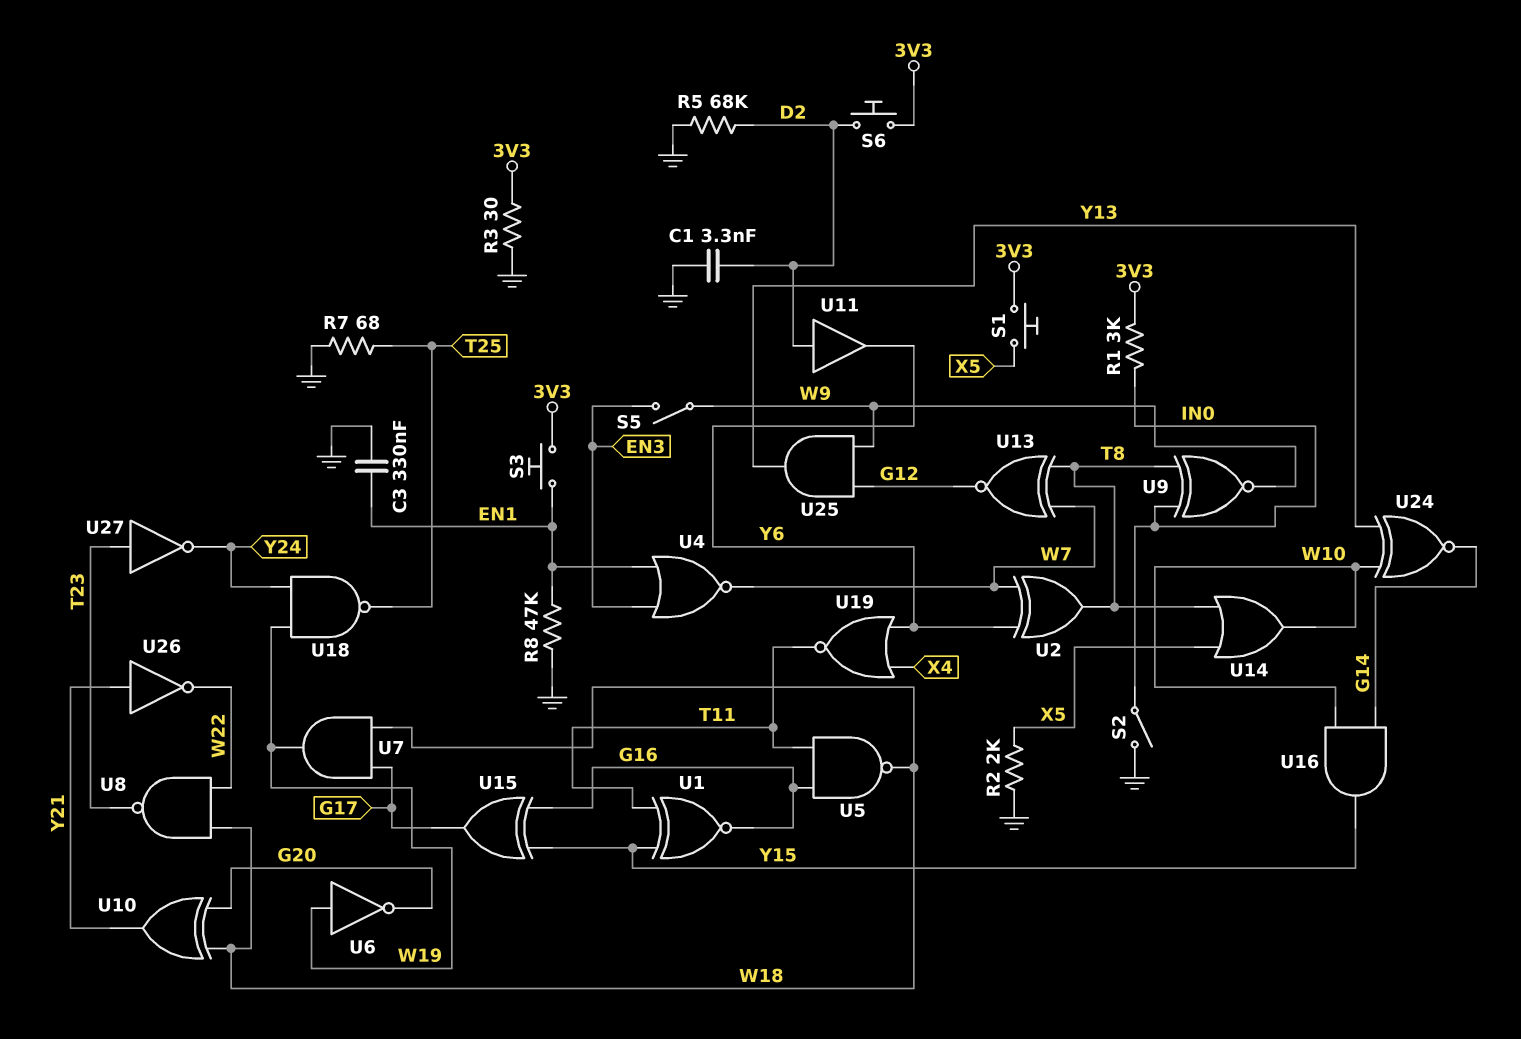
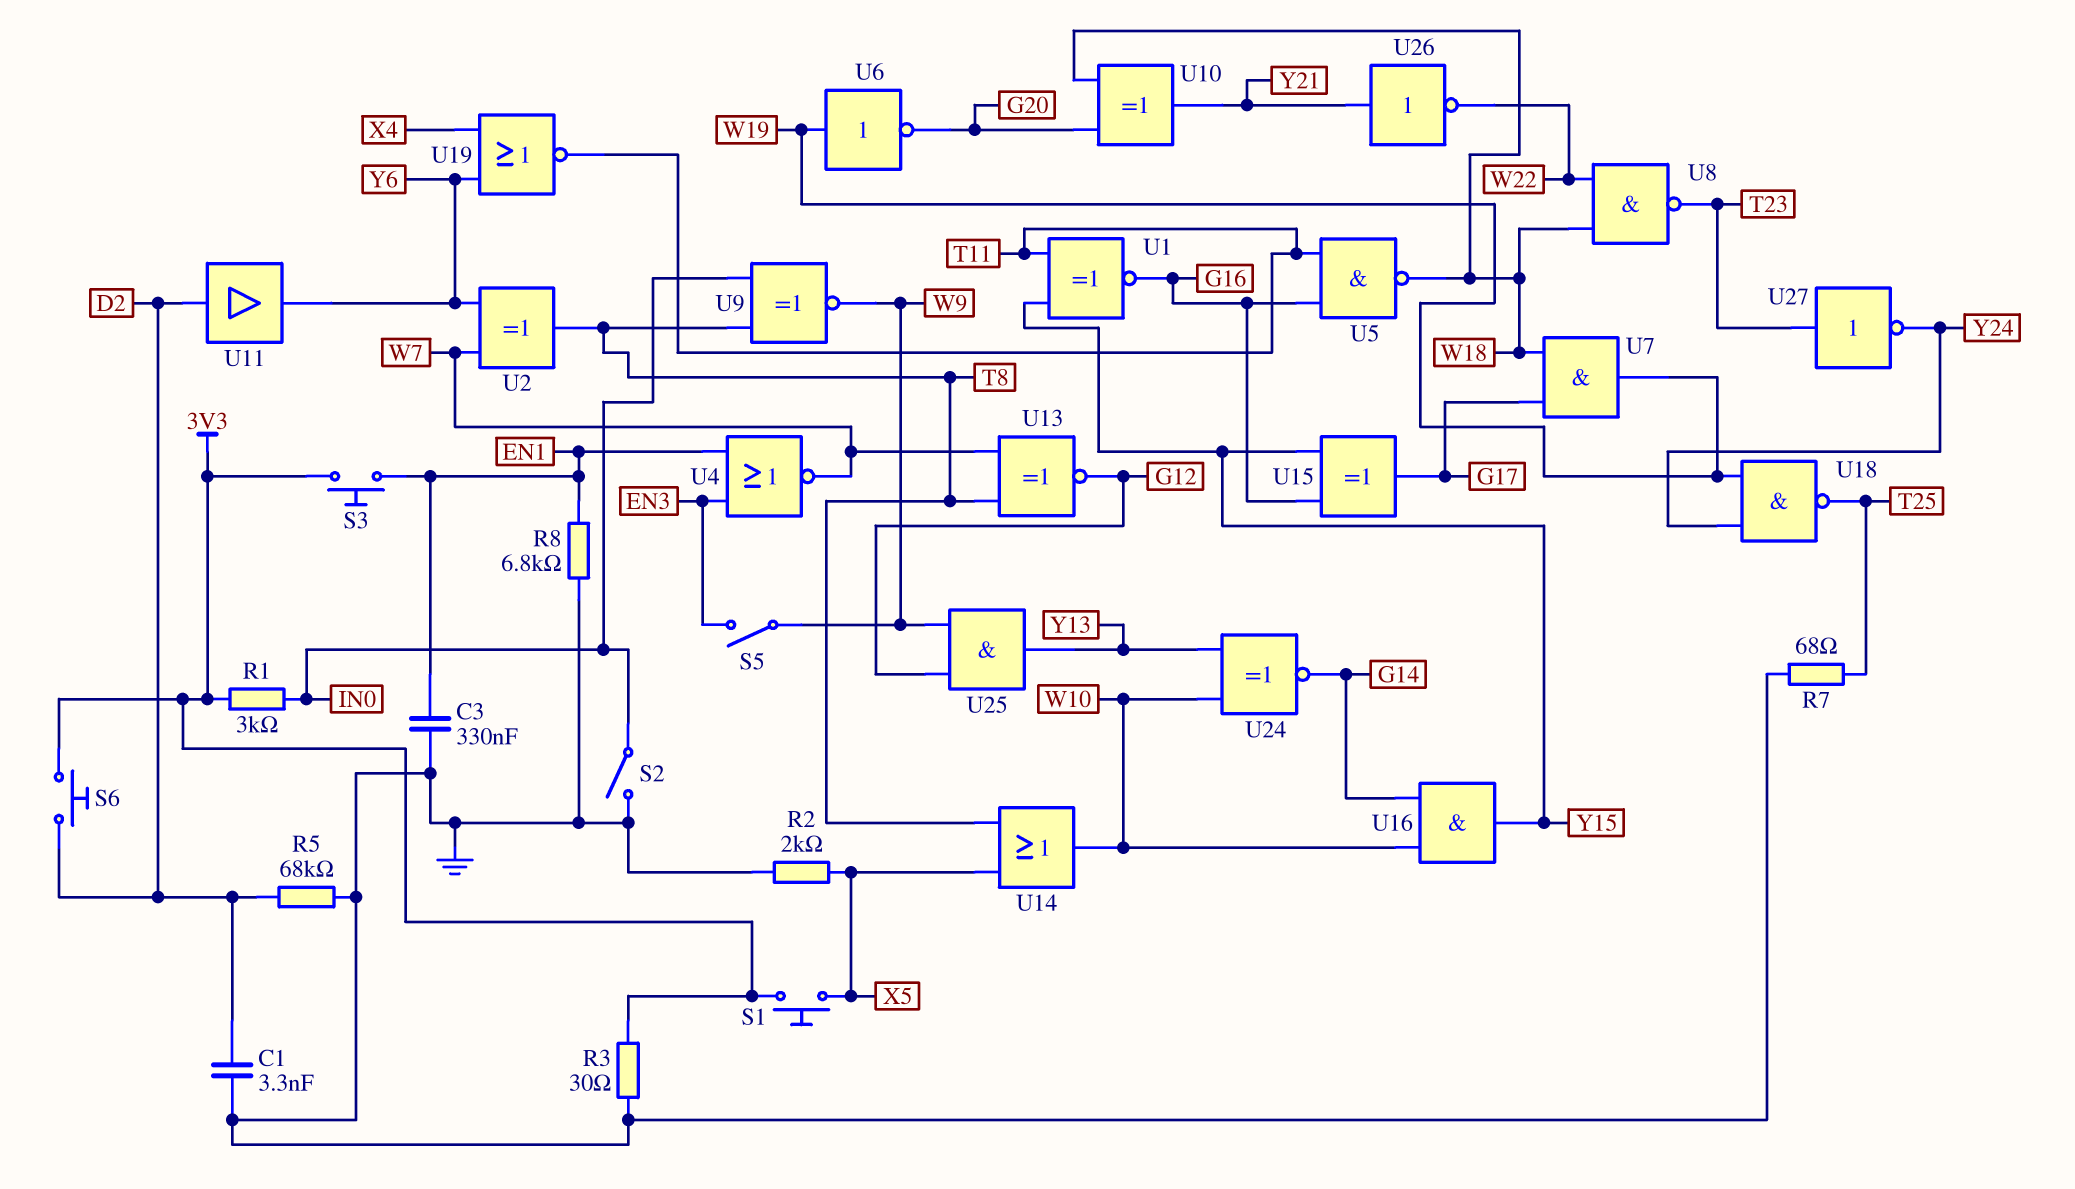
R8: 47k (EN1, GND) -> 6.8k (EN1, GND)

